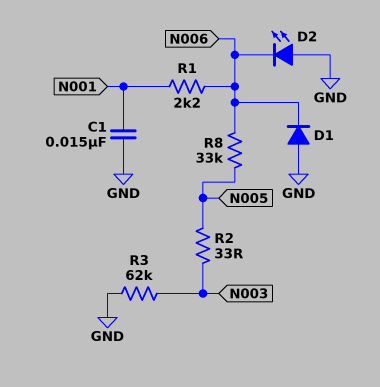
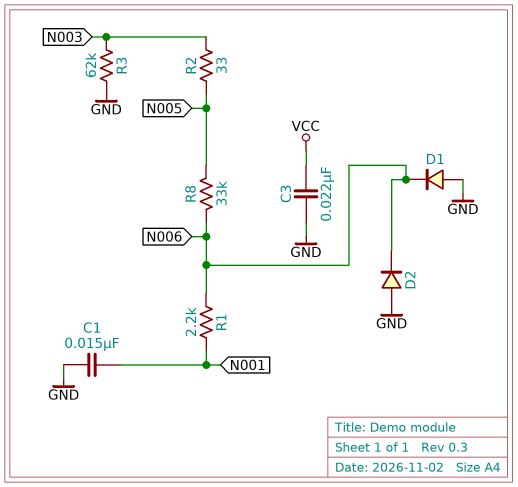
C3: none -> 22nF (GND, VCC)
D2: LED (A GND, K N006) -> diode (A GND, K N006)

